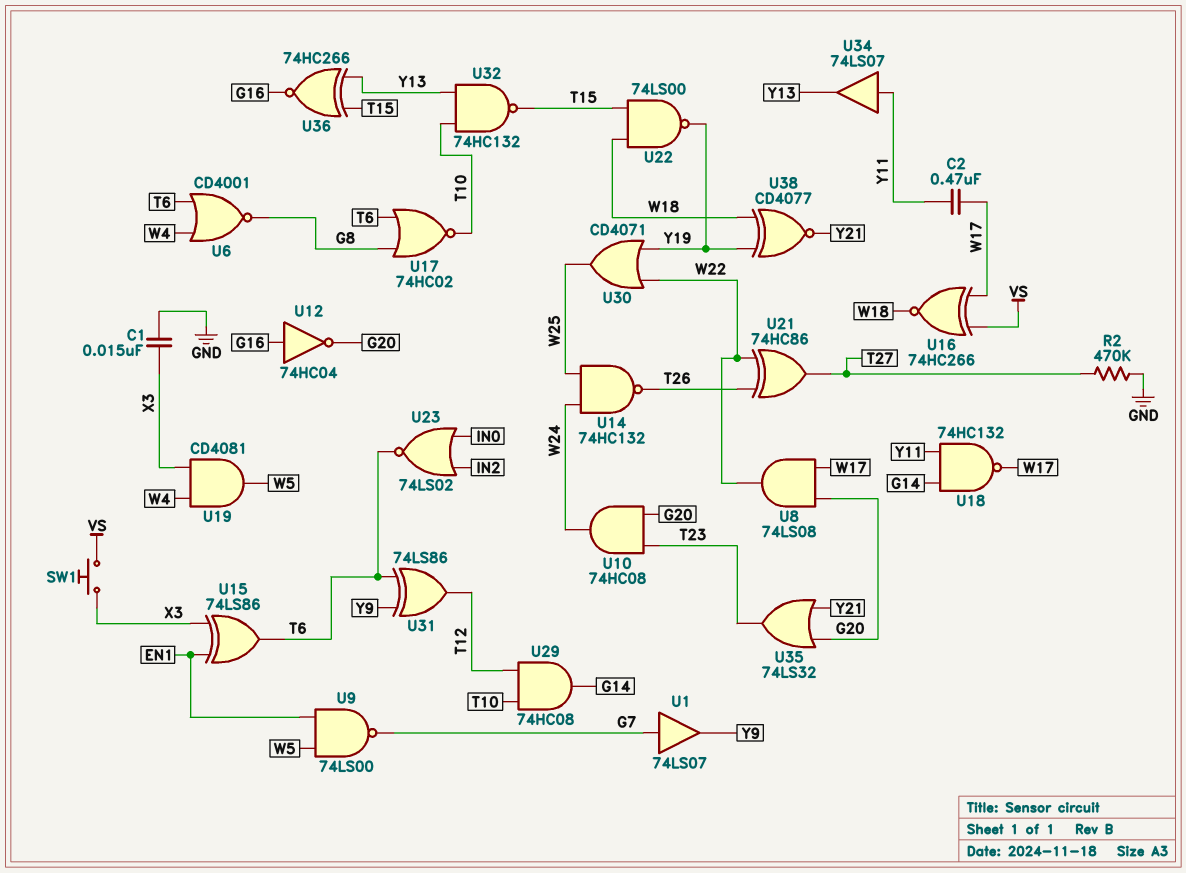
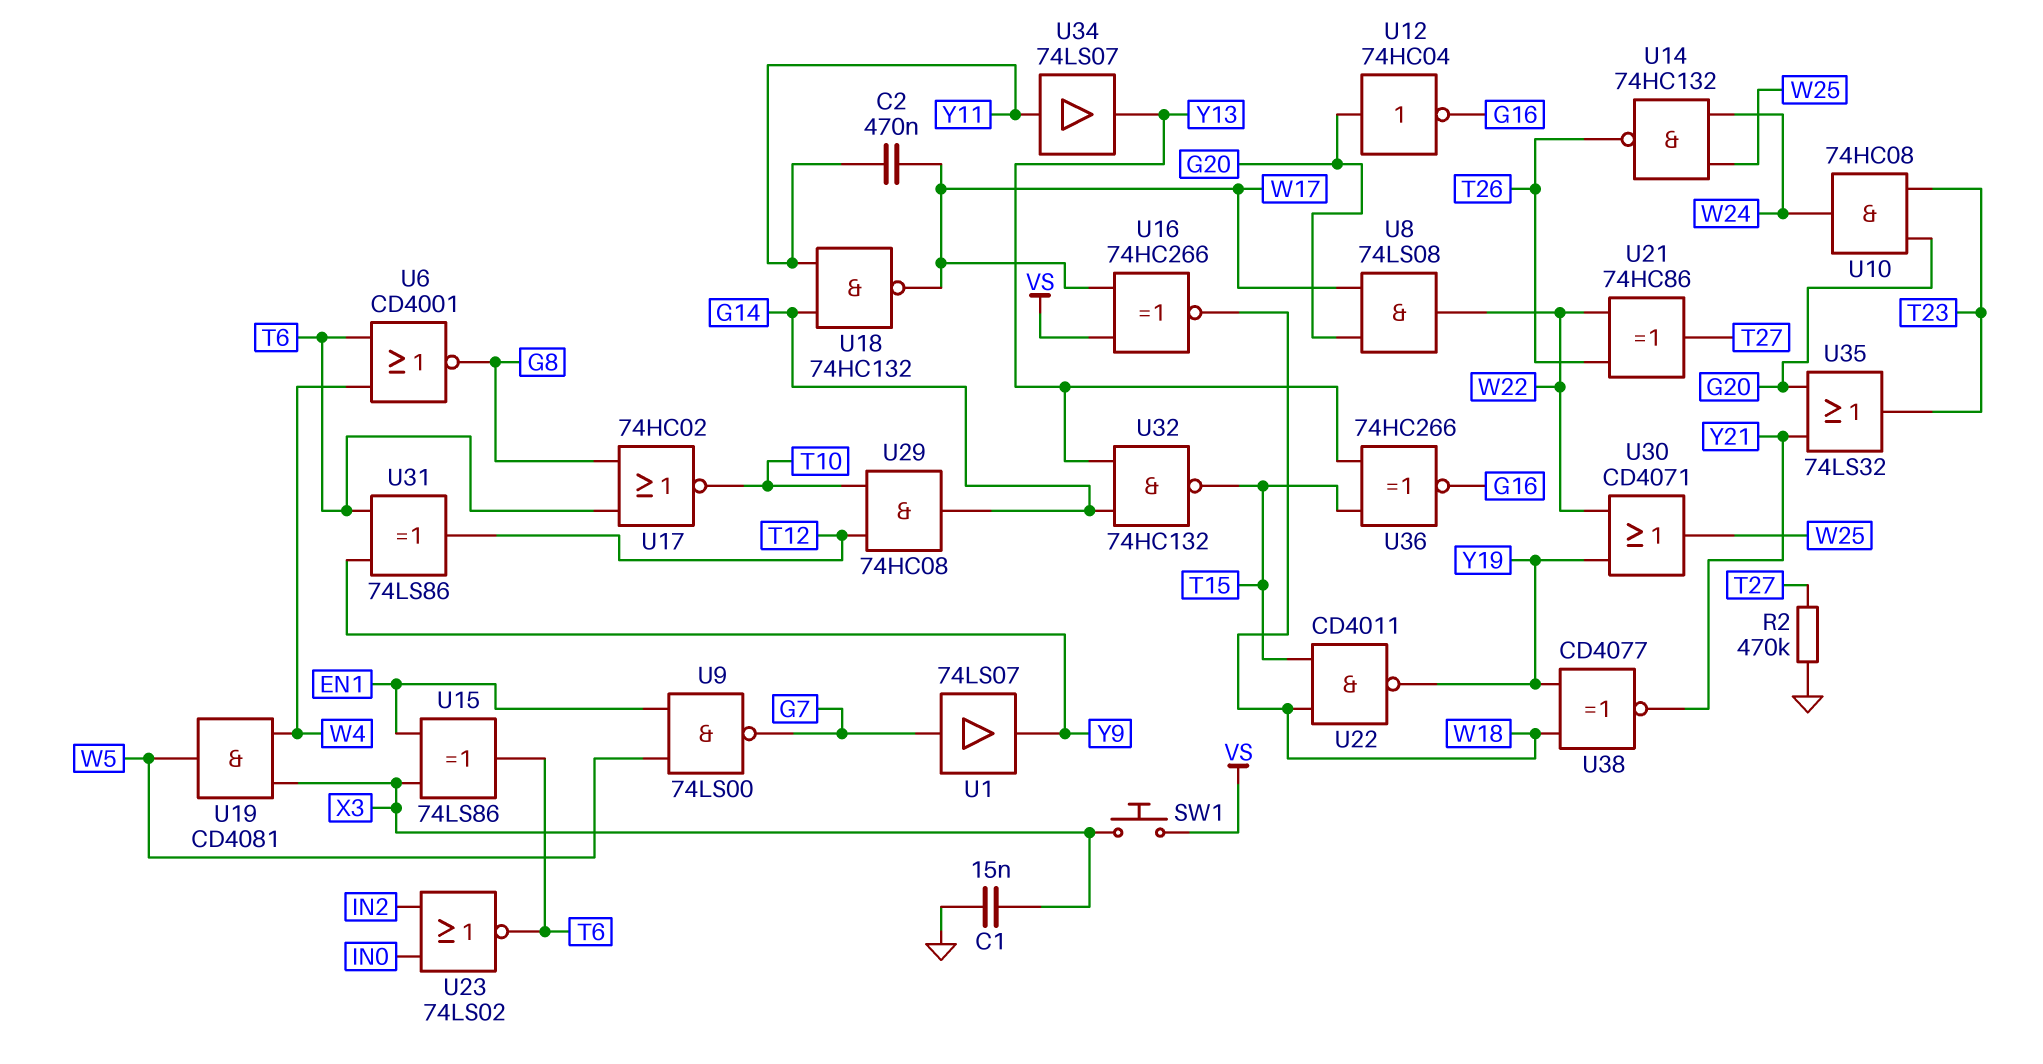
U12: NOT 74HC04 (in G16, out G20) -> NOT 74HC04 (in G20, out G16)
U22: NAND 74LS00 (in T15, in W18, out Y19) -> NAND CD4011 (in T15, in W18, out Y19)
U32: NAND 74HC132 (in T10, in Y13, out T15) -> NAND 74HC132 (in G14, in Y13, out T15)

